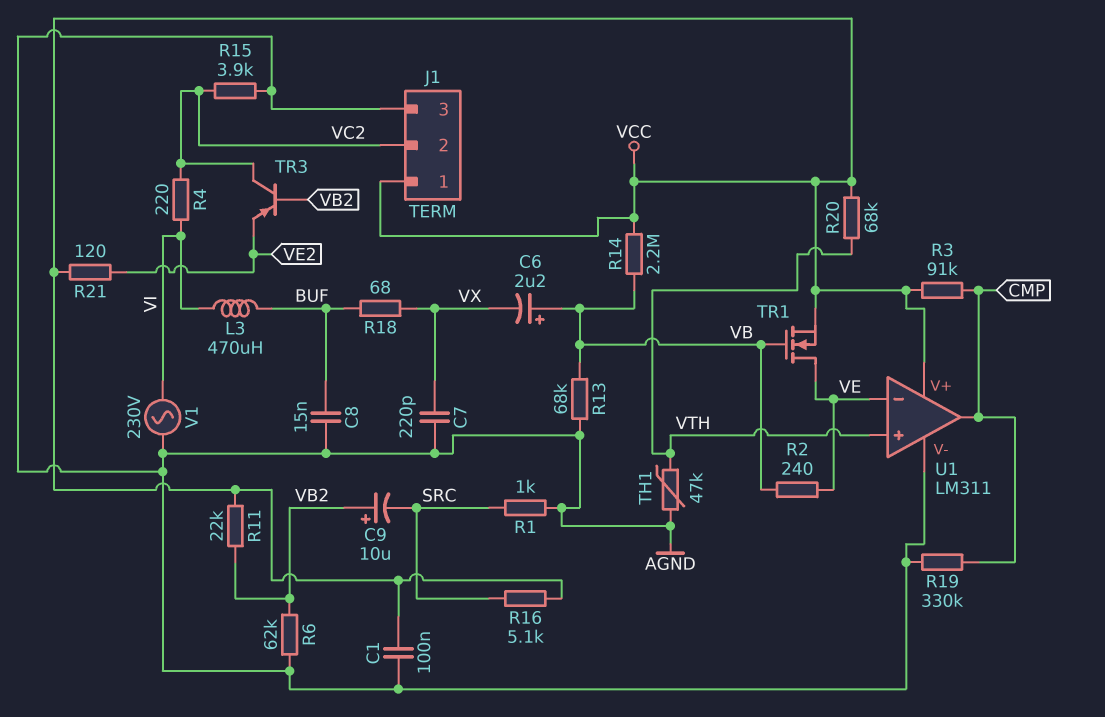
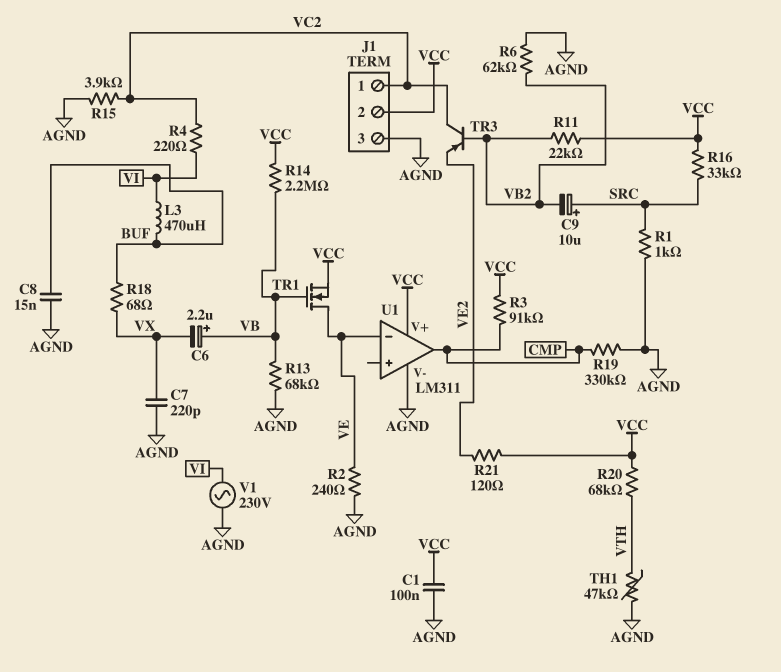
C9: 10uF (plus VB2, minus SRC) -> 10uF (plus SRC, minus VB2)
J1 pin 1: VCC -> VC2
J1 pin 2: VC2 -> VCC
R2: 240 (VB, VE) -> 240 (AGND, VE)
R16: 5.1k (SRC, VCC) -> 33k (SRC, VCC)
U1 pin in+: VTH -> none

